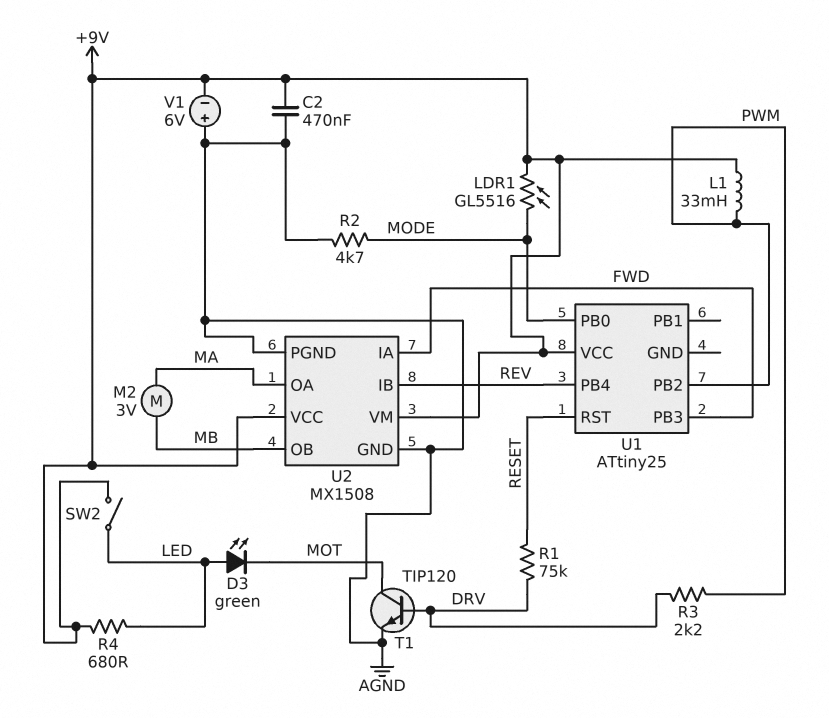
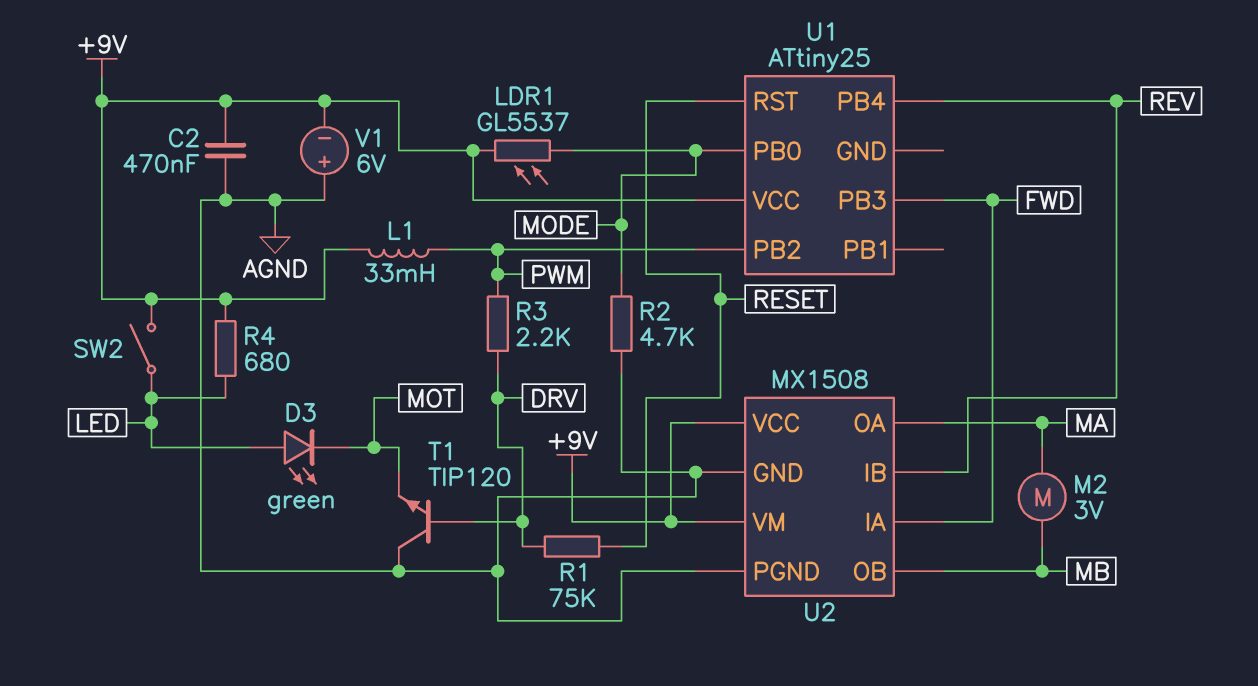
LDR1: GL5516 (+9V, MODE) -> GL5537 (+9V, MODE)
T1: NPN TIP120 (B DRV, C MOT, E AGND) -> NPN TIP120 (B DRV, C AGND, E MOT)

